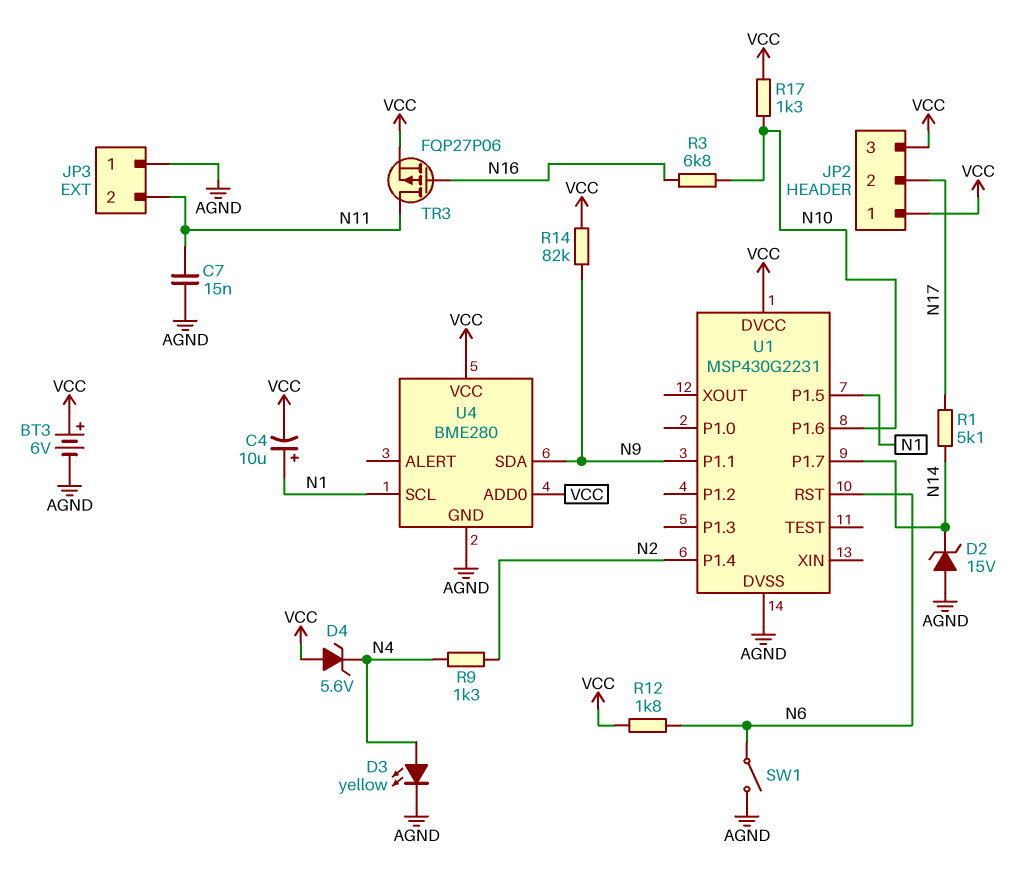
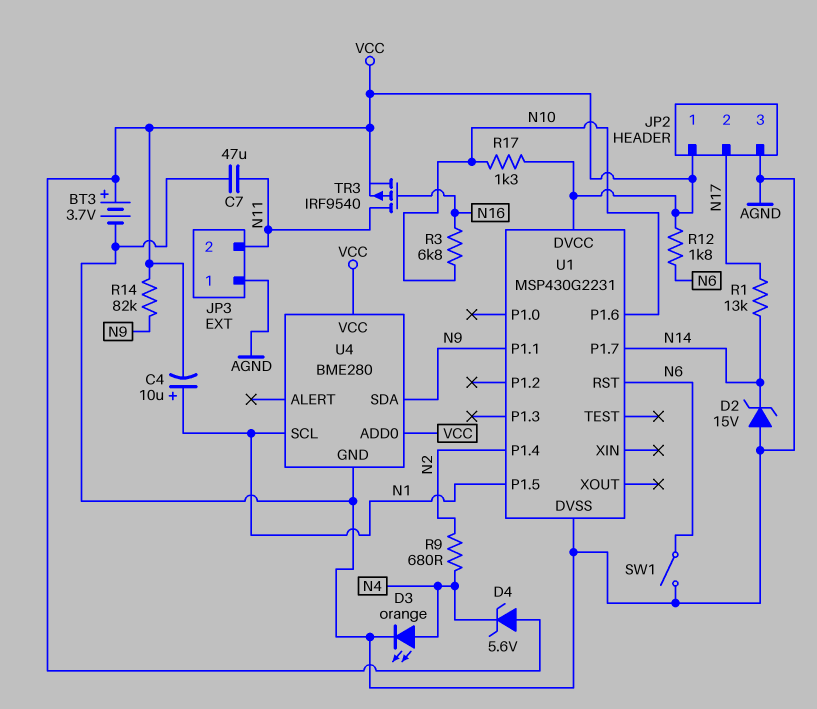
BT3: 6V (plus VCC, minus AGND) -> 3.7V (plus VCC, minus AGND)
C7: 15nF (AGND, N11) -> 47uF (AGND, N11)
D3: LED yellow (A N4, K AGND) -> LED orange (A N4, K AGND)
JP2 pin 3: VCC -> AGND
R1: 5.1k (N14, N17) -> 13k (N14, N17)
R9: 1.3k (N2, N4) -> 680 (N2, N4)
TR3: PMOS FQP27P06 (G N16, D N11, S VCC) -> PMOS IRF9540 (G N16, D N11, S VCC)

